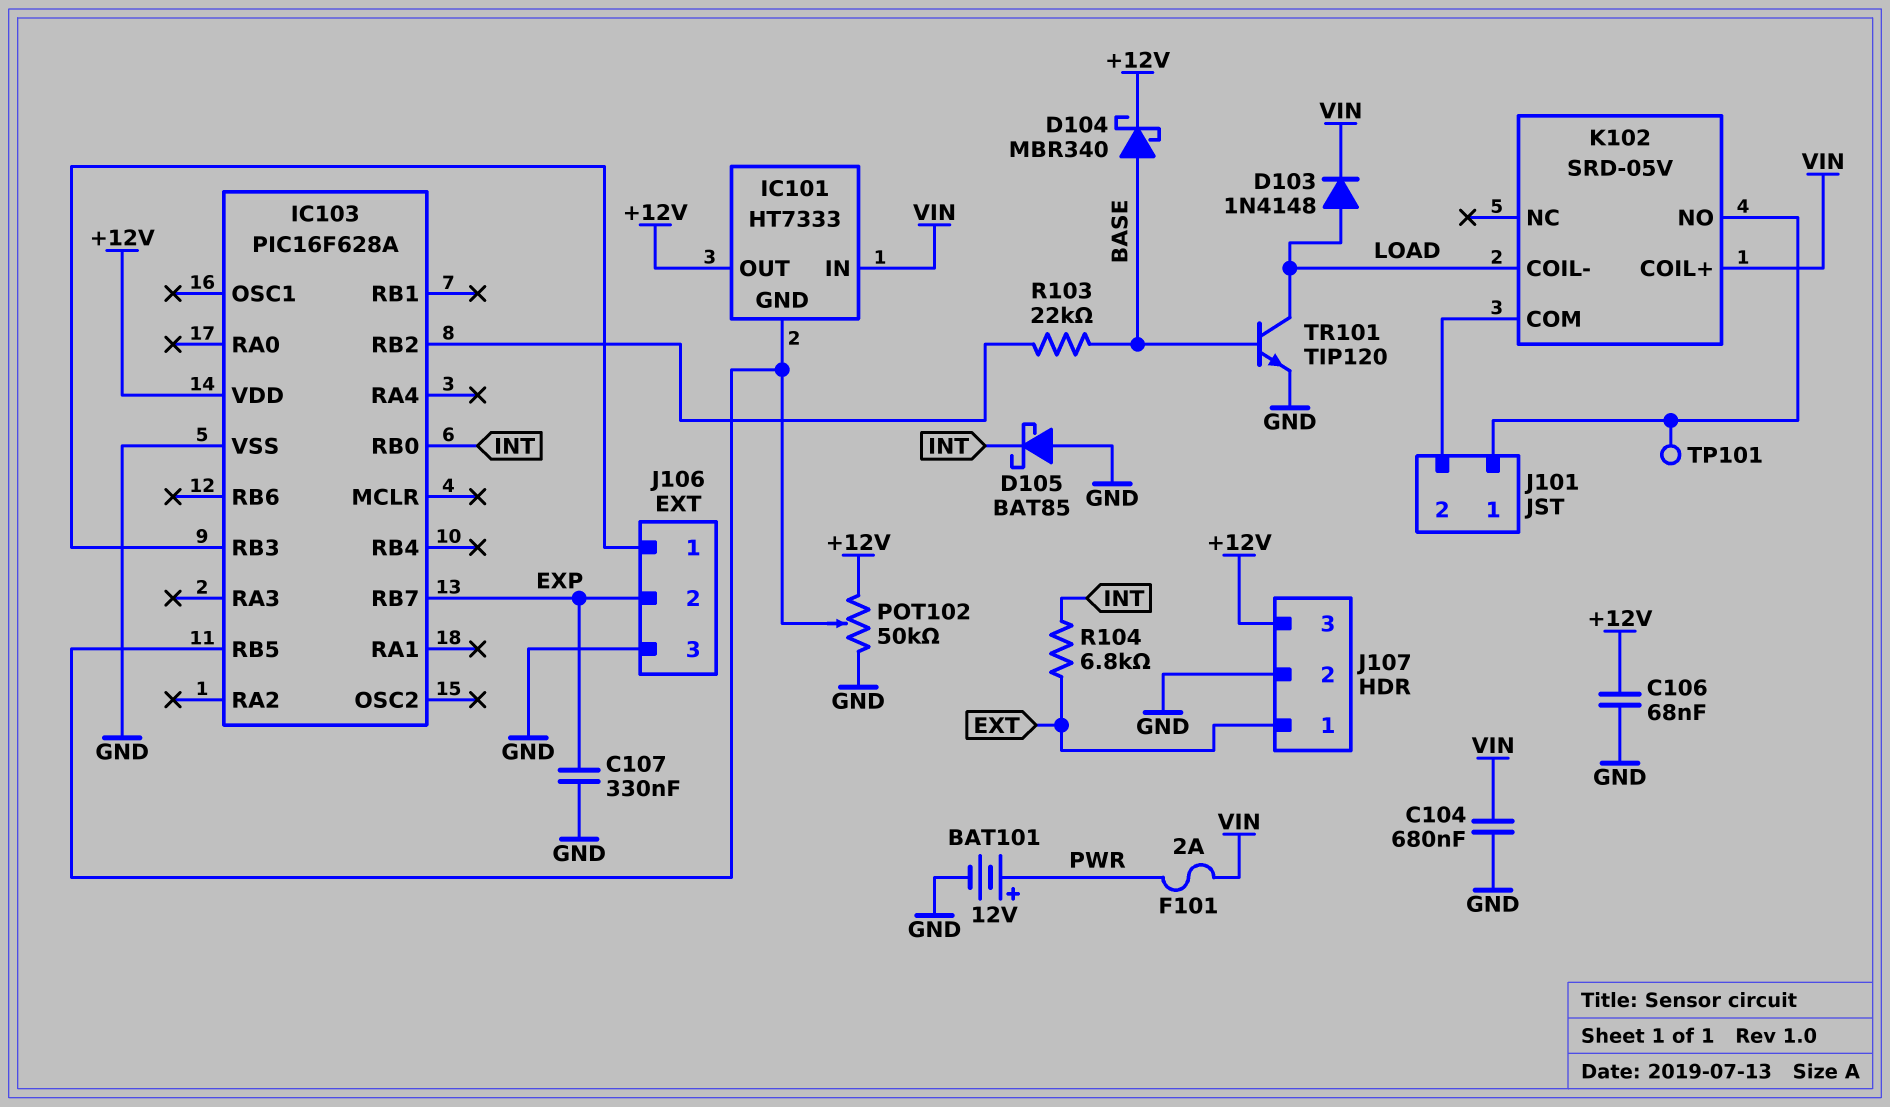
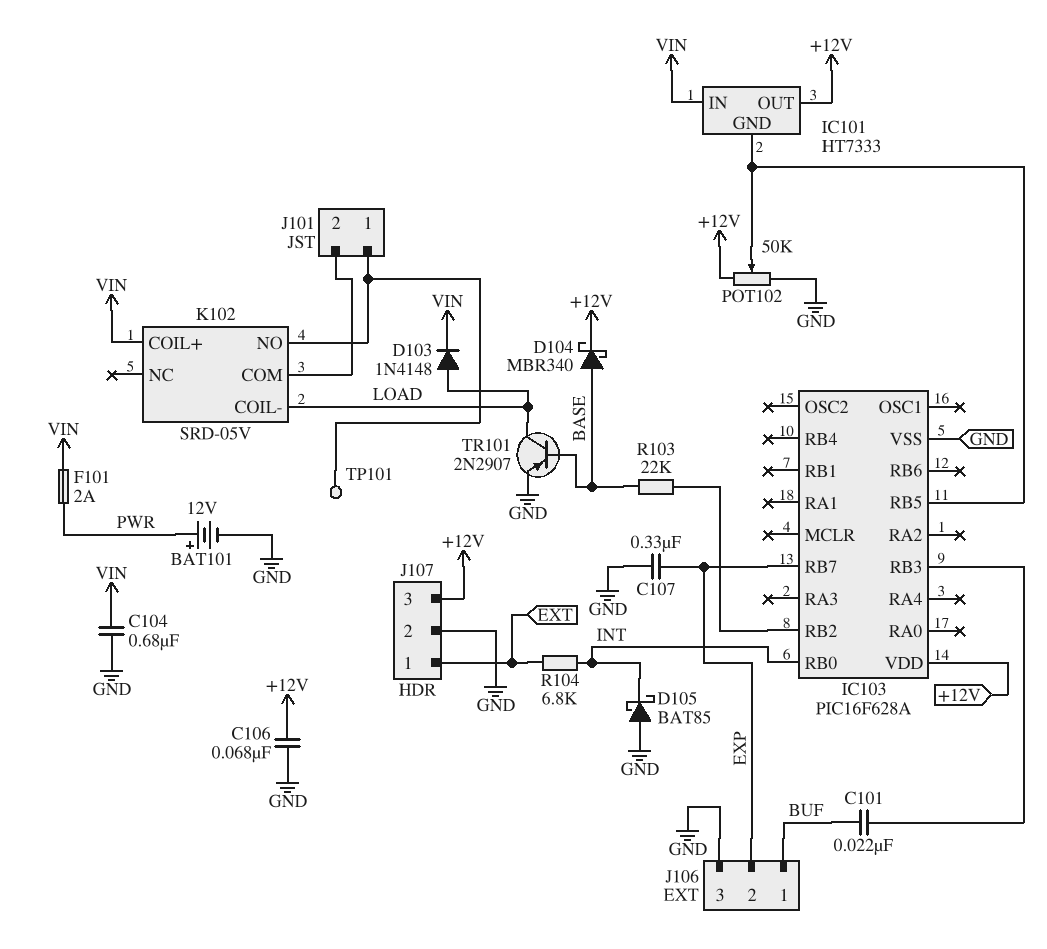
C101: none -> 22nF (BUF, IC103/RB3)
J106 pin 1: IC103/RB3 -> BUF
TR101: NPN TIP120 (B BASE, C LOAD, E GND) -> PNP 2N2907 (B BASE, C LOAD, E GND)

